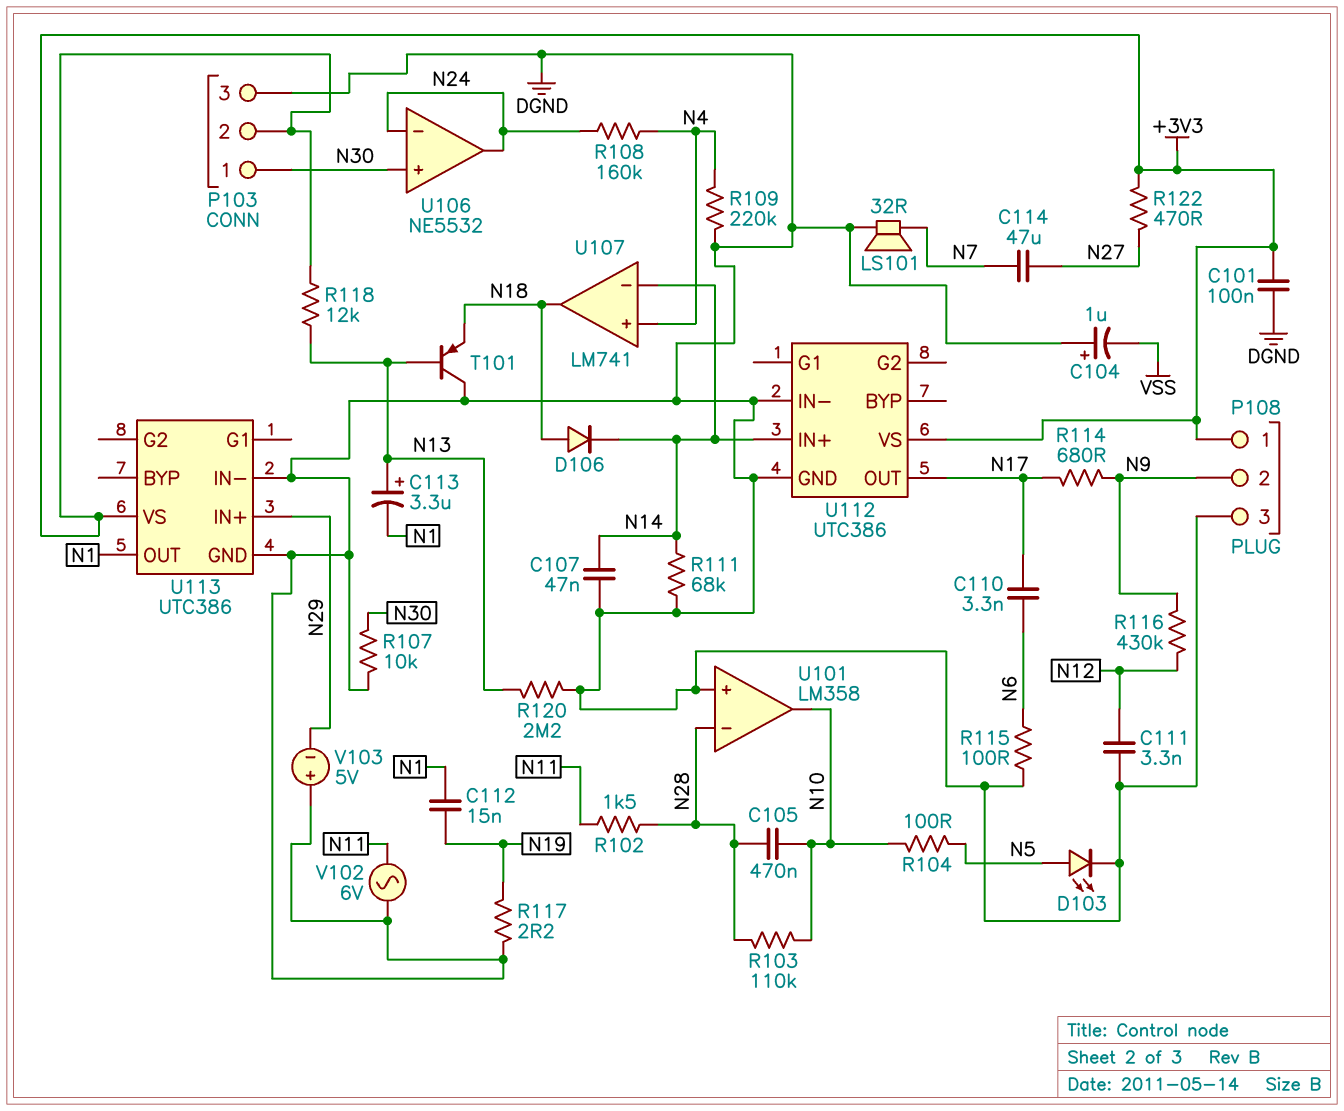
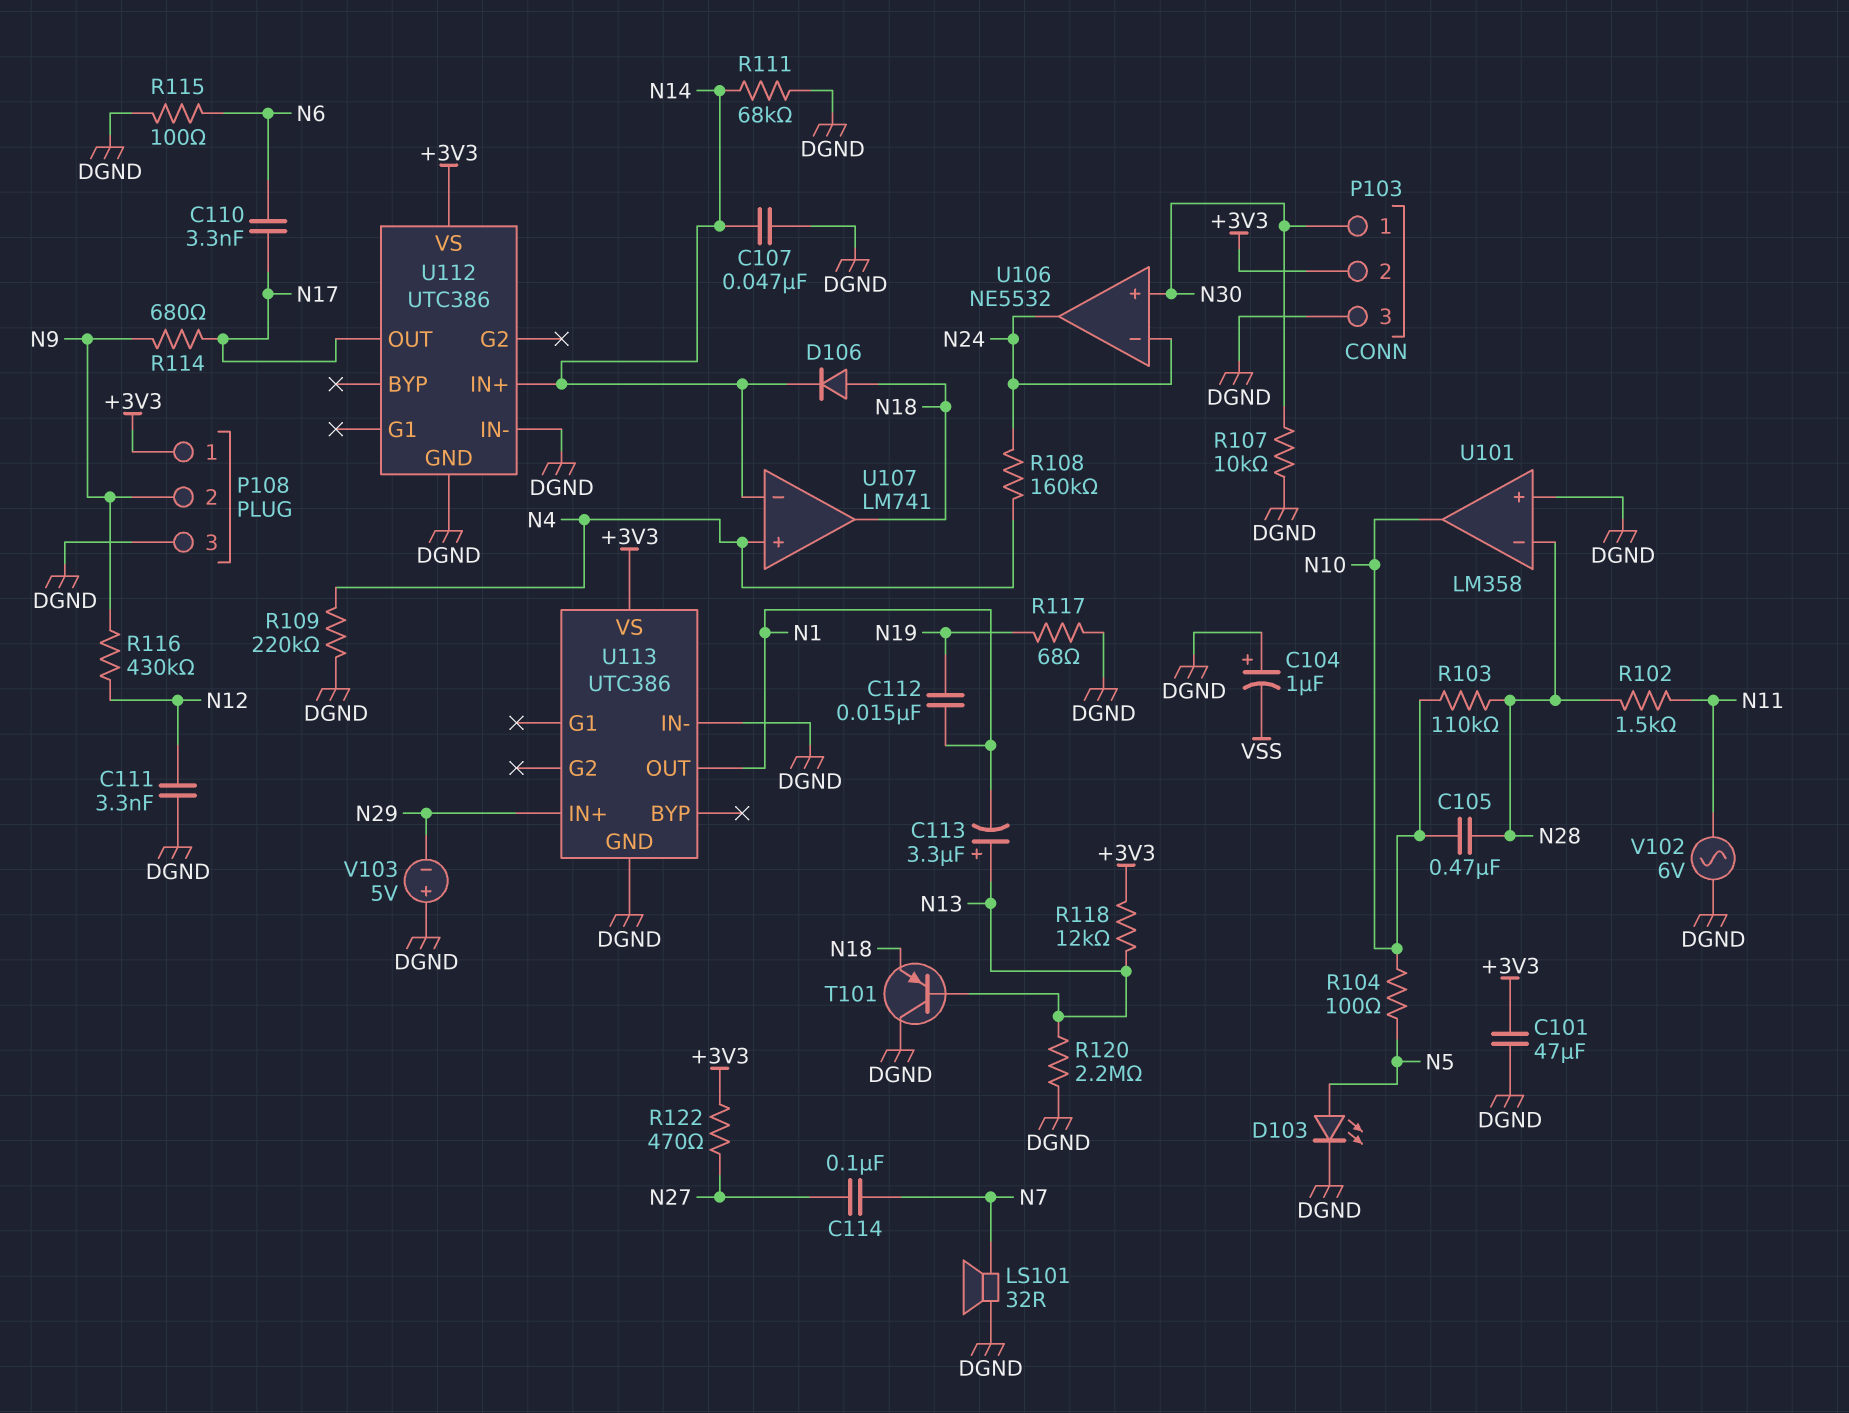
C101: 100nF (+3V3, DGND) -> 47uF (+3V3, DGND)
C114: 47uF (N7, N27) -> 100nF (N7, N27)
R117: 2.2 (DGND, N19) -> 68 (DGND, N19)

